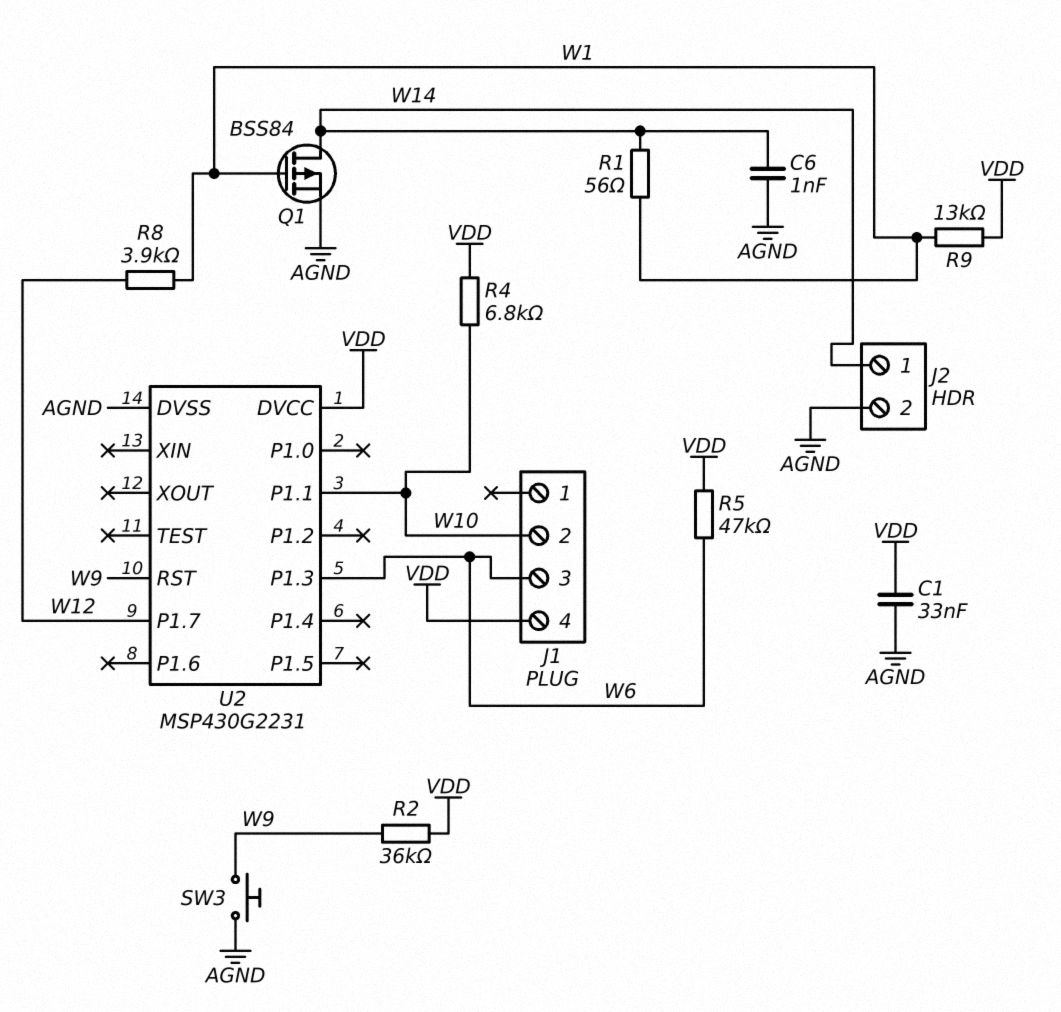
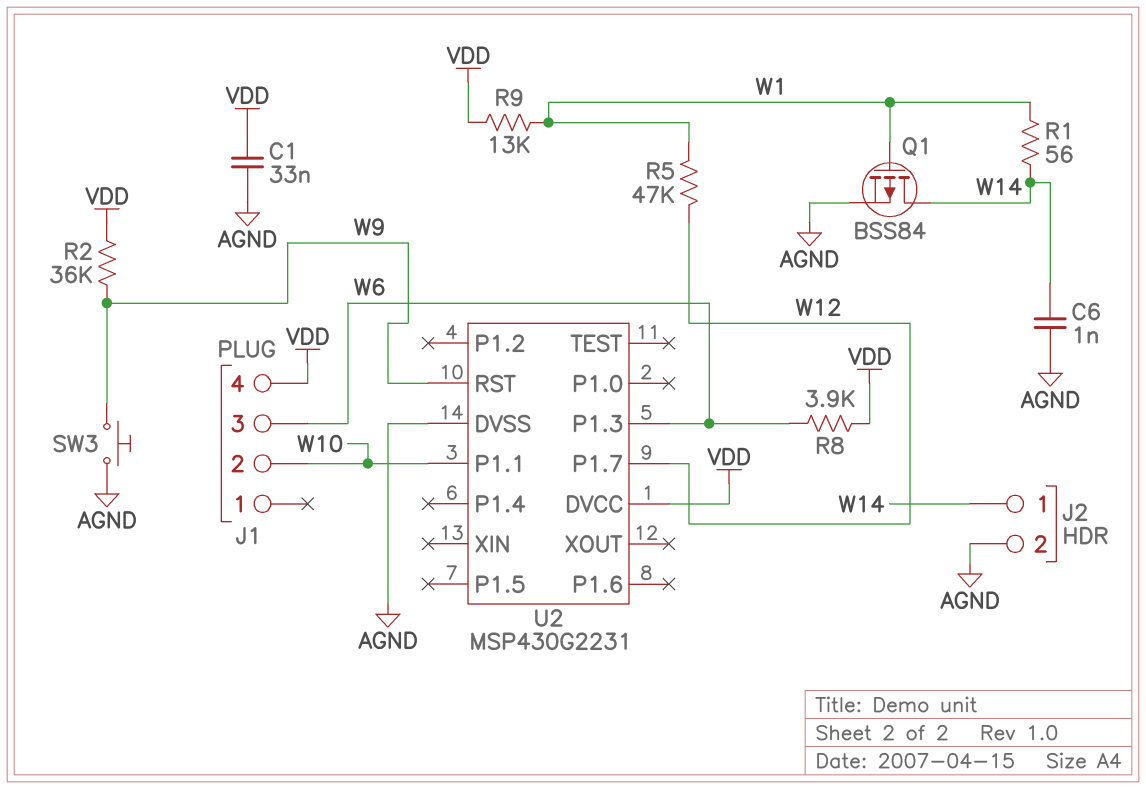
R4: 6.8k (VDD, W10) -> none
R5: 47k (VDD, W6) -> 47k (W1, W12)
R8: 3.9k (W1, W12) -> 3.9k (VDD, W6)

